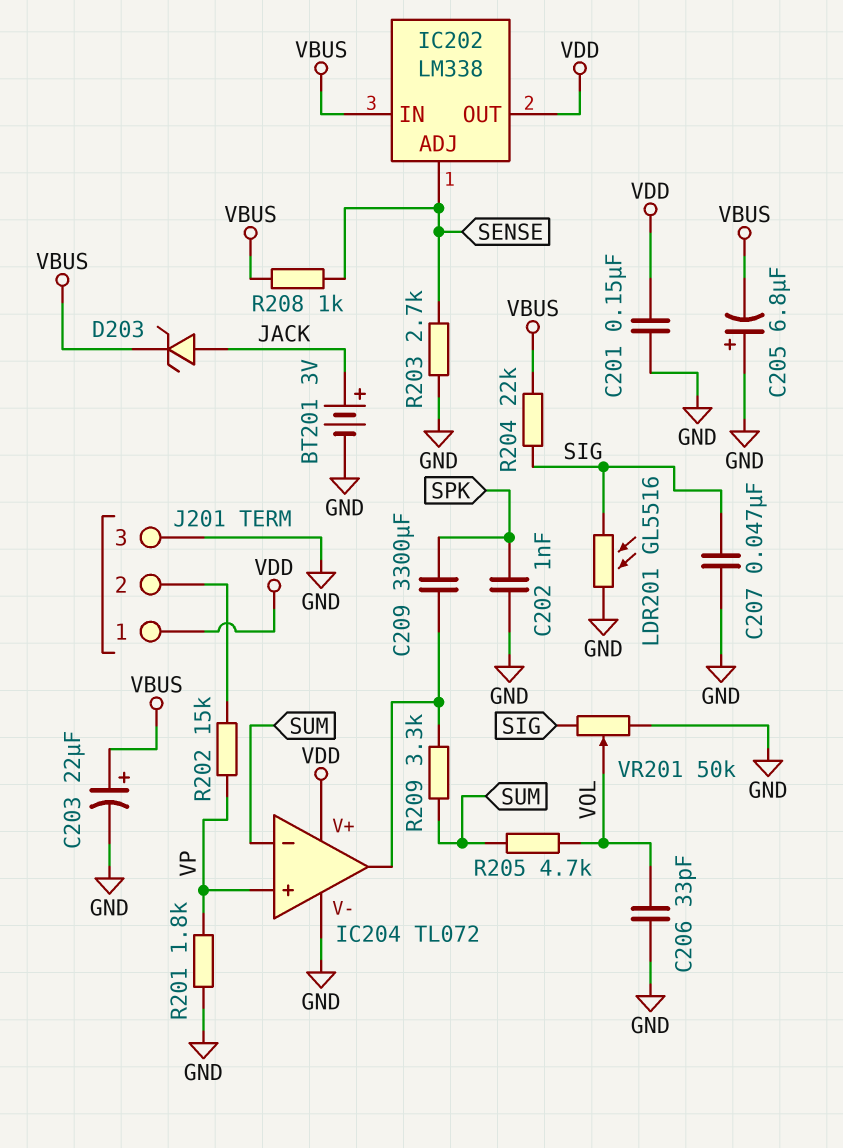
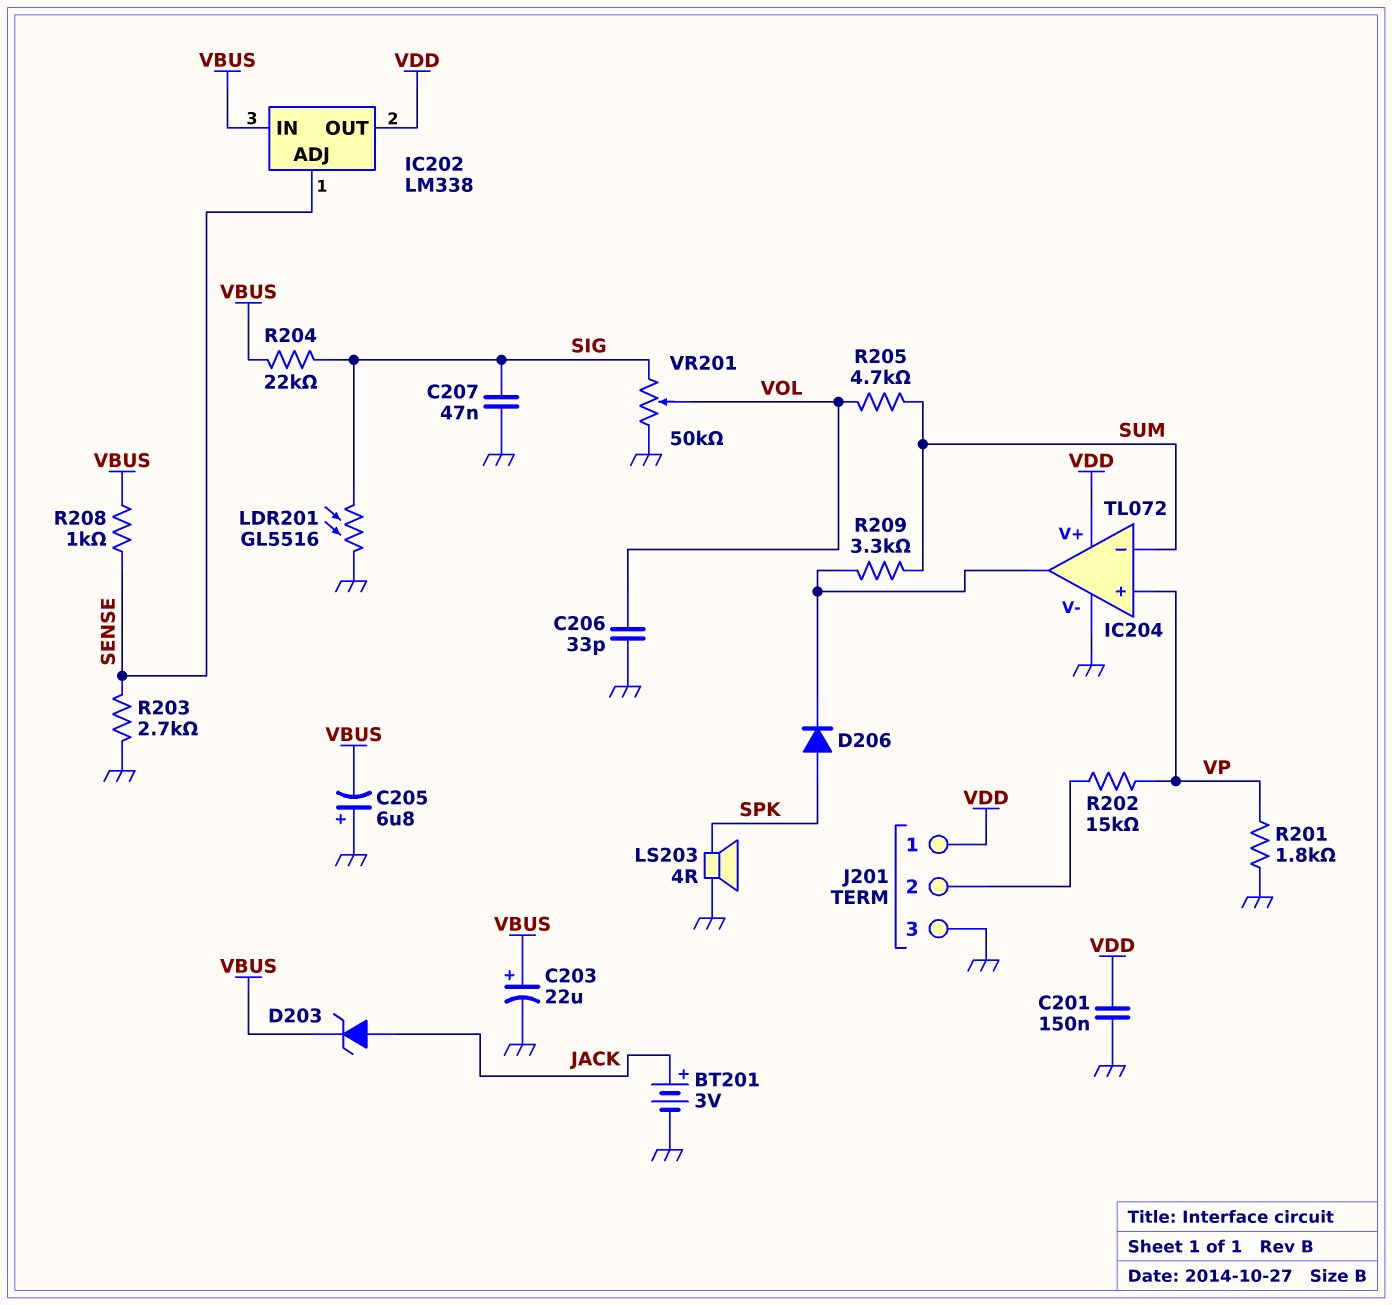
C202: 1nF (GND, SPK) -> none
C209: 3300uF (IC204/out, SPK) -> none
D206: none -> diode (A SPK, K IC204/out)
LS203: none -> speaker 4R (GND, SPK)

